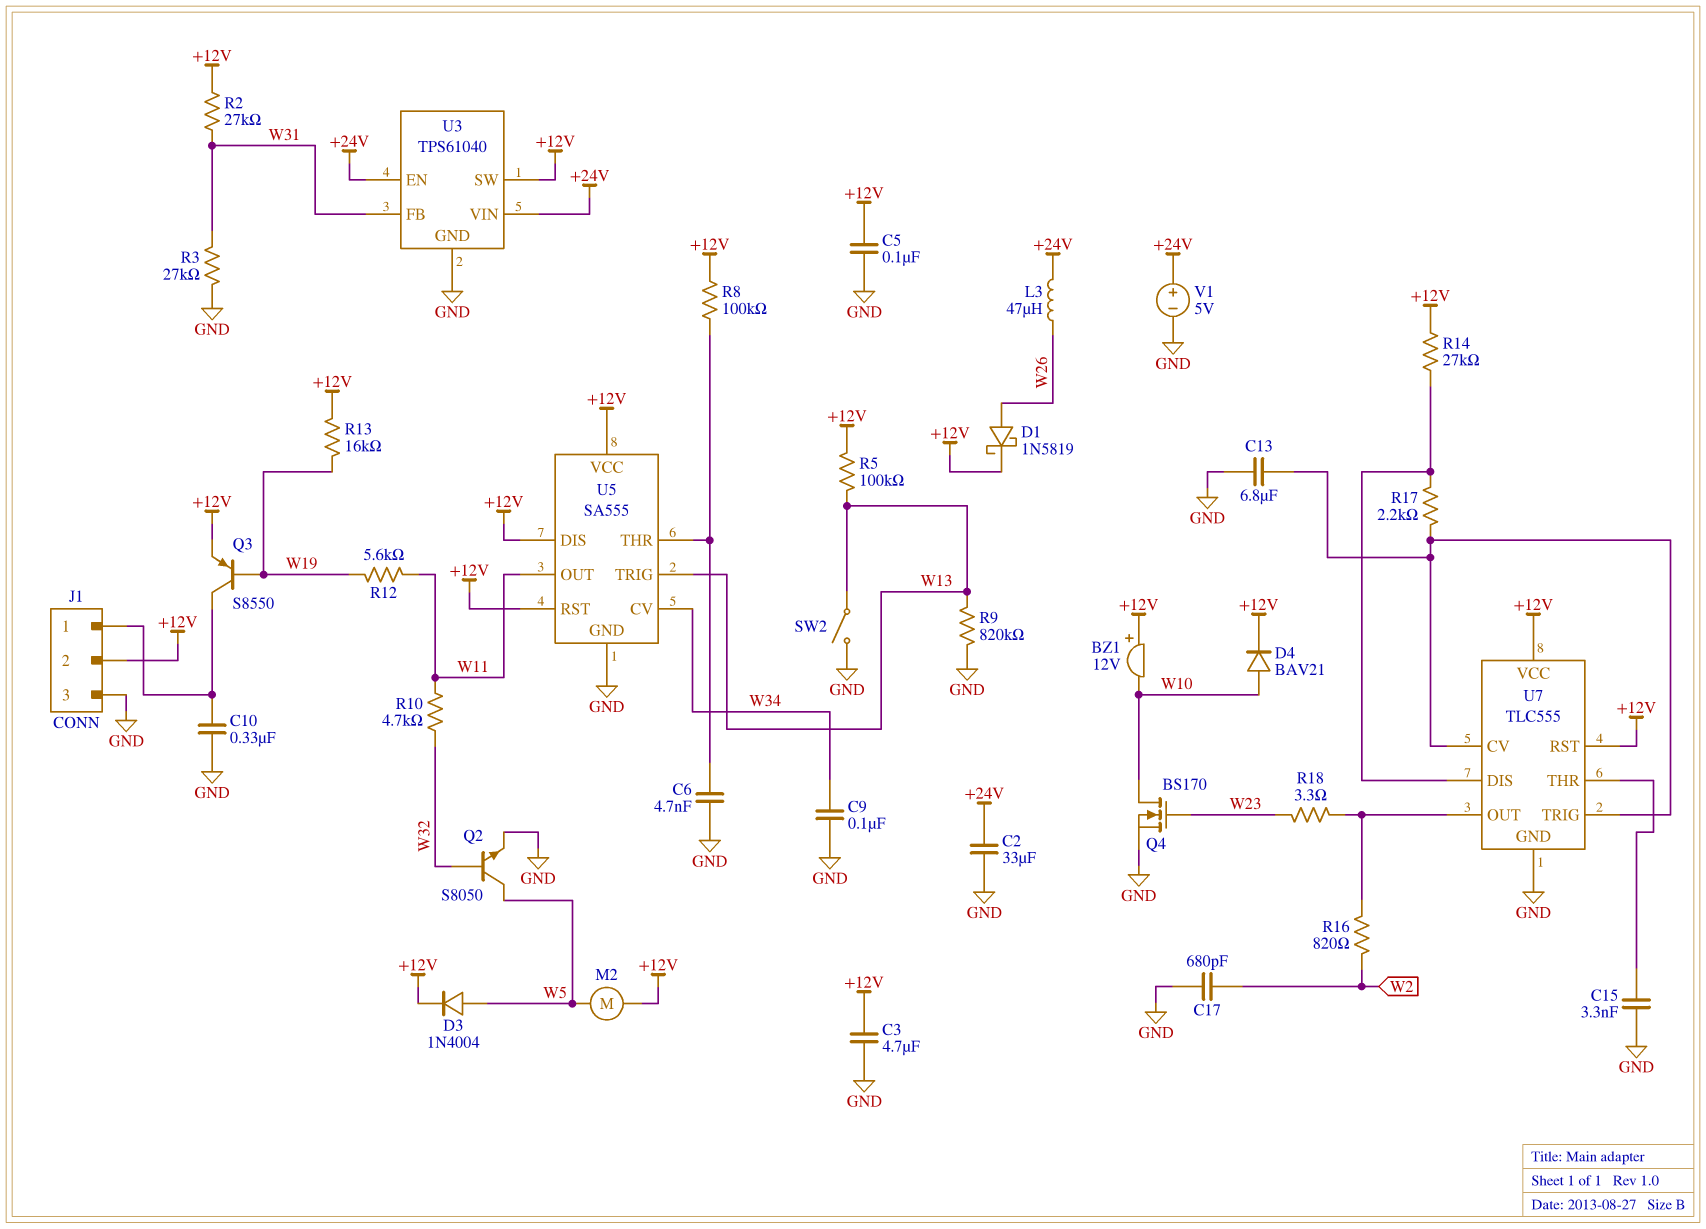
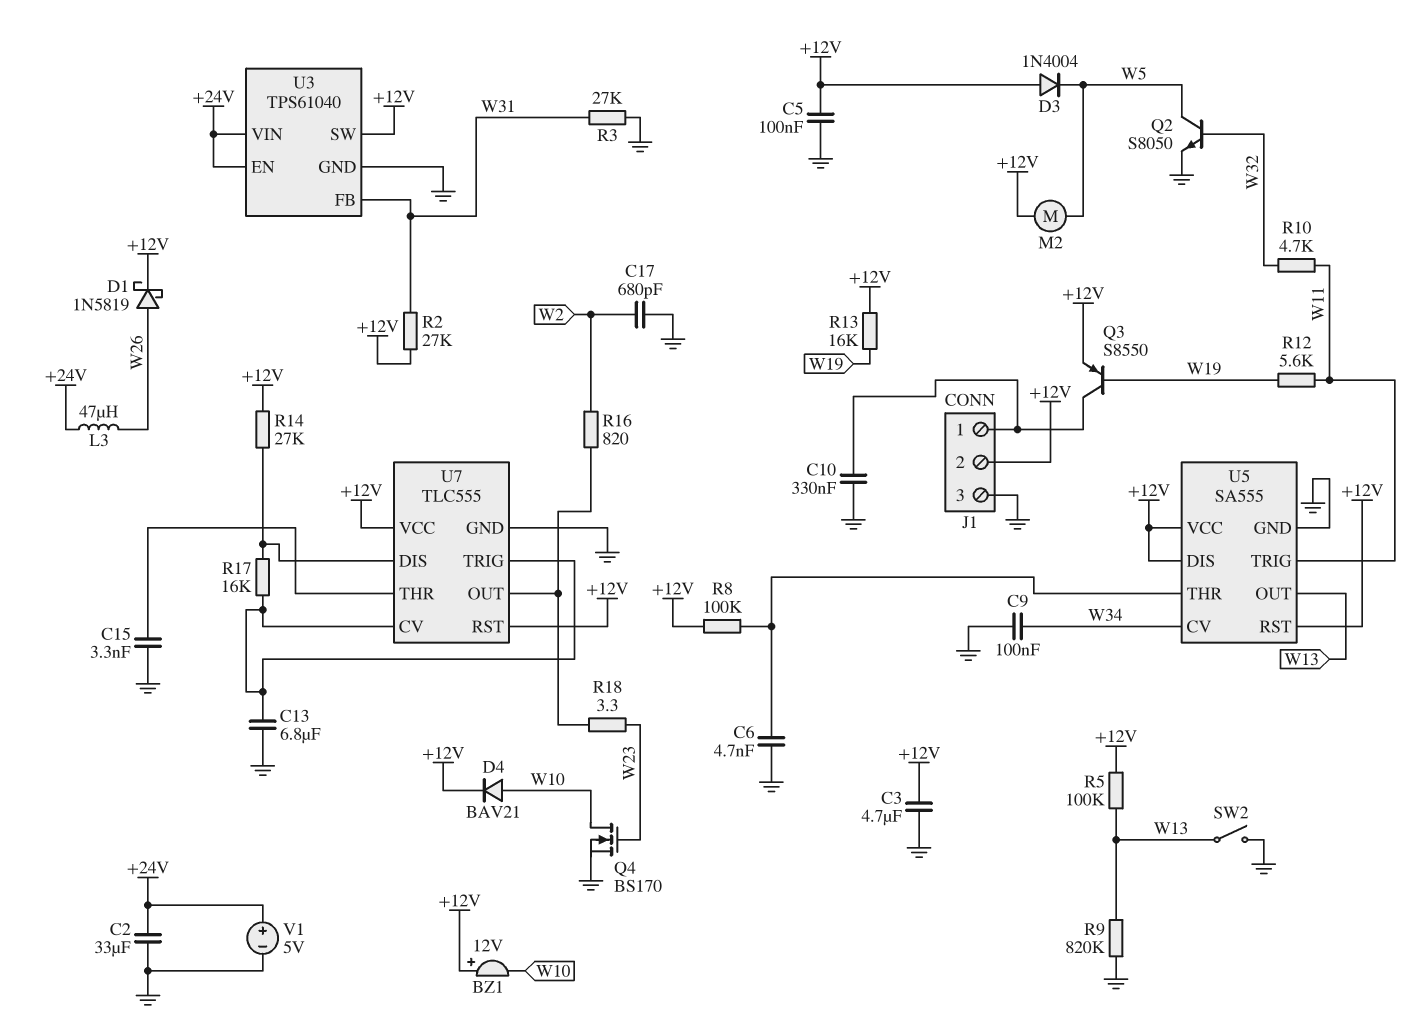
D3: diode 1N4004 (A W5, K +12V) -> diode 1N4004 (A +12V, K W5)
R17: 2.2k (U7/CV, U7/DIS) -> 16k (U7/CV, U7/DIS)
U5 pin OUT: W11 -> W13
U5 pin TRIG: W13 -> W11

